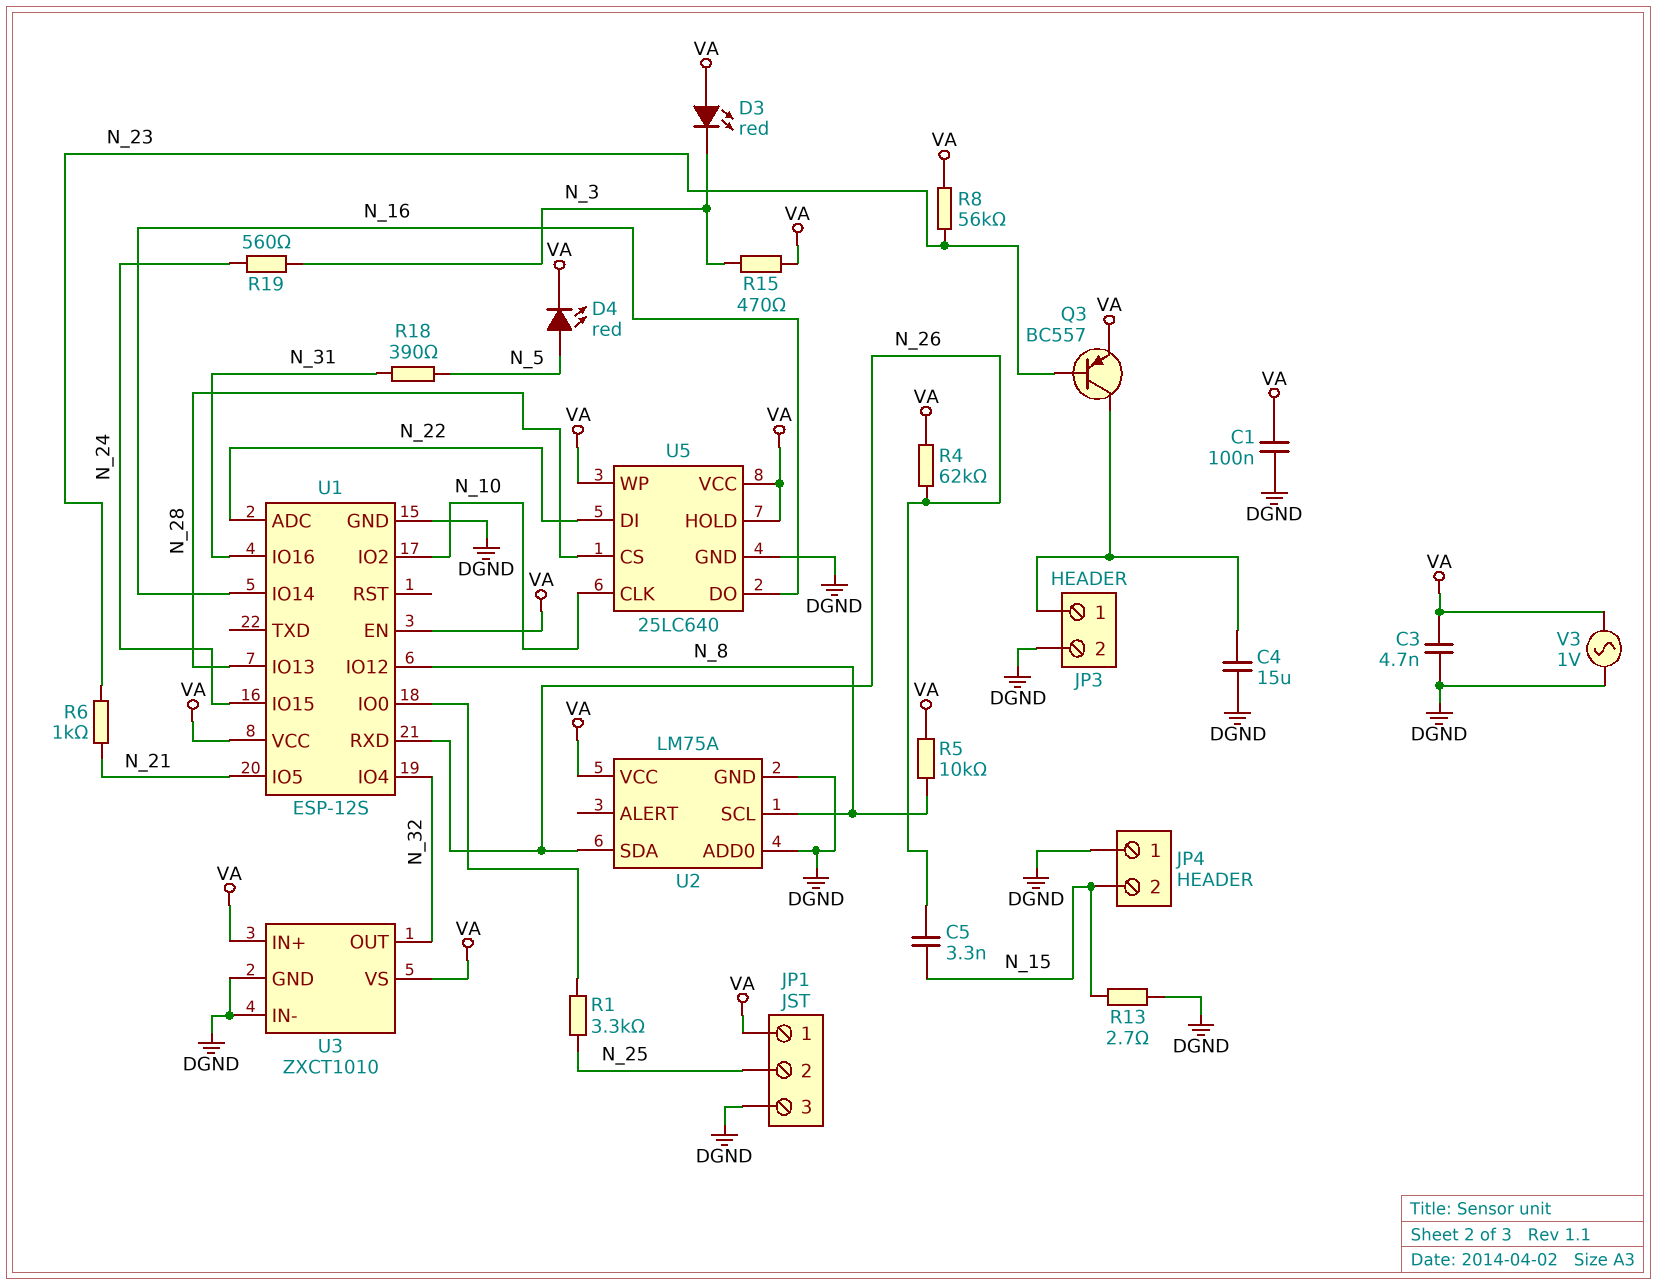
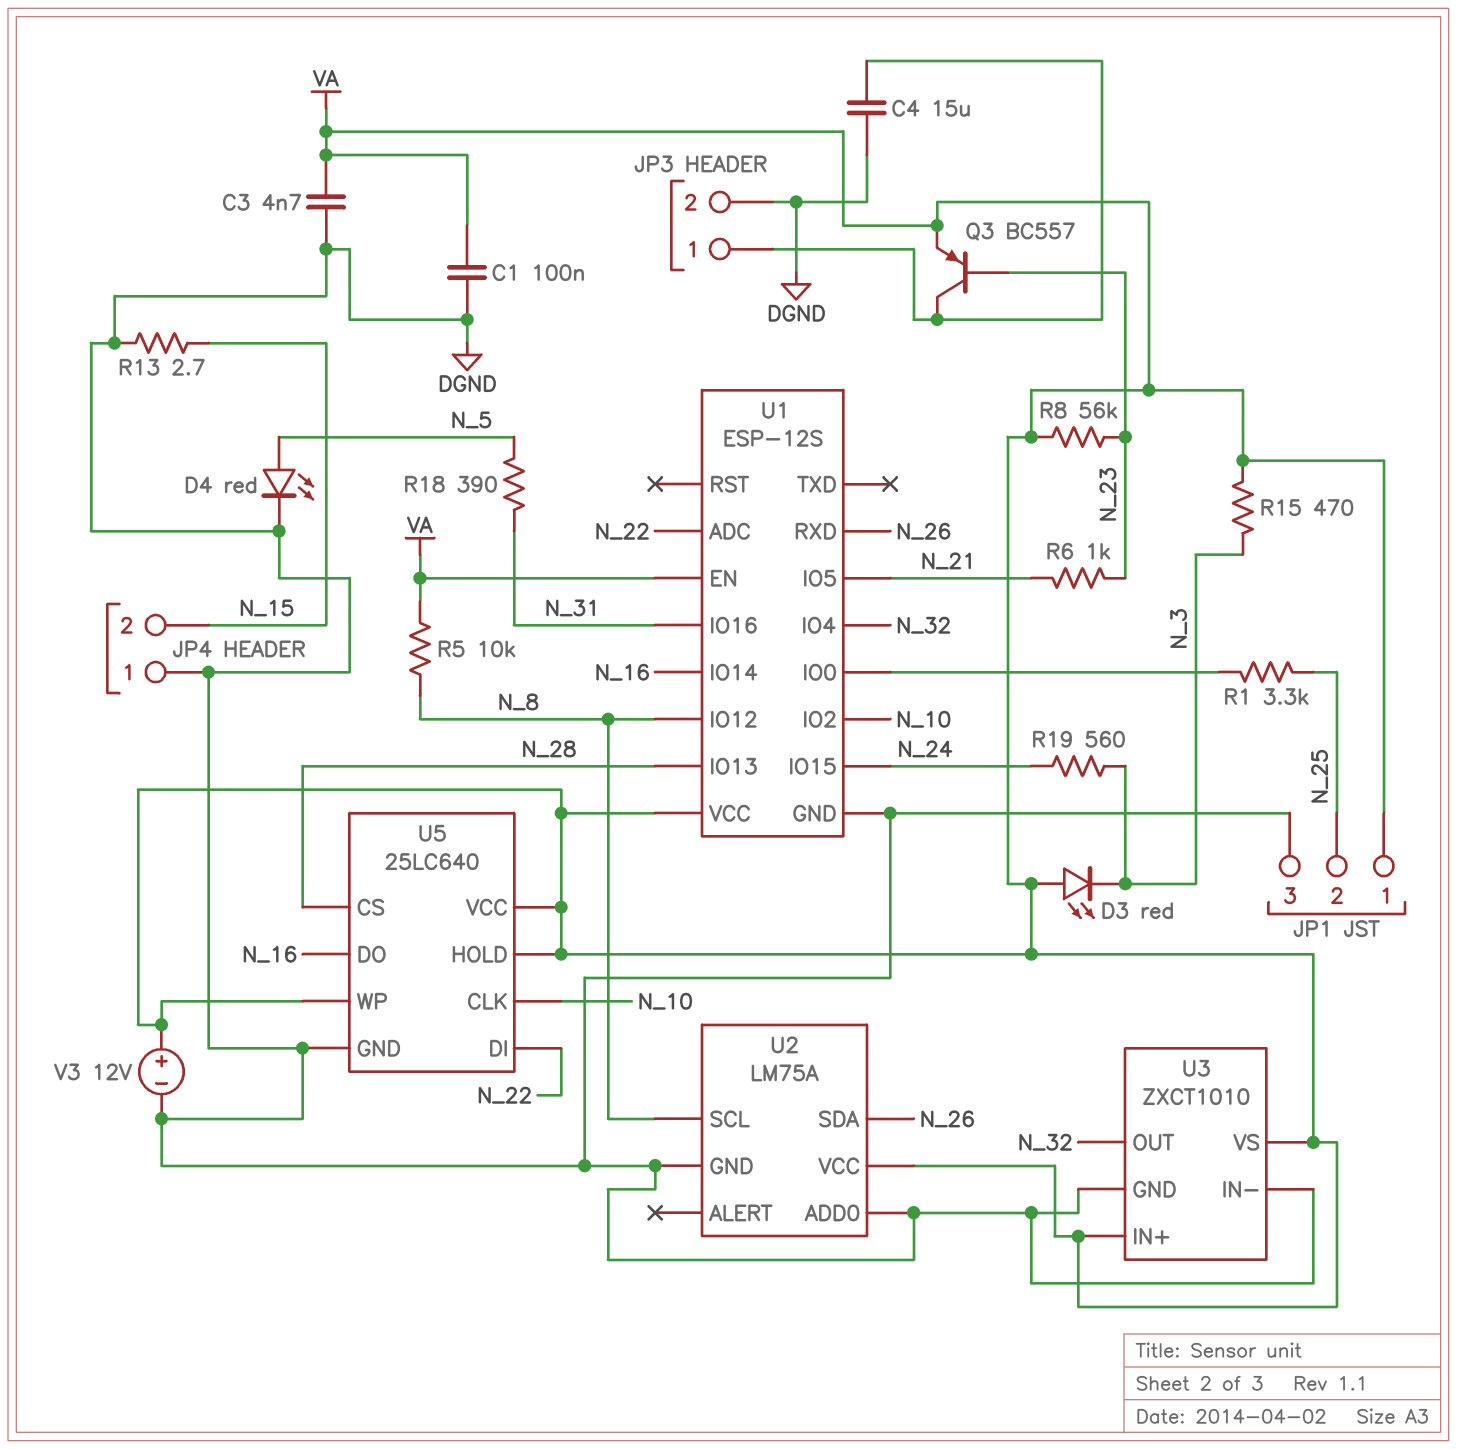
C5: 3.3nF (N_15, N_26) -> none
D4: LED red (A N_5, K VA) -> LED red (A N_5, K DGND)
R4: 62k (N_26, VA) -> none
V3: AC 1V (DGND, VA) -> 12V (plus VA, minus DGND)

